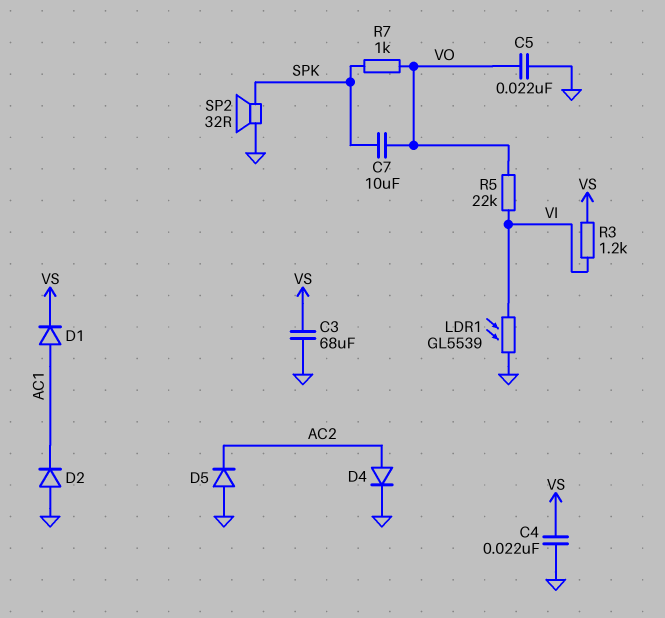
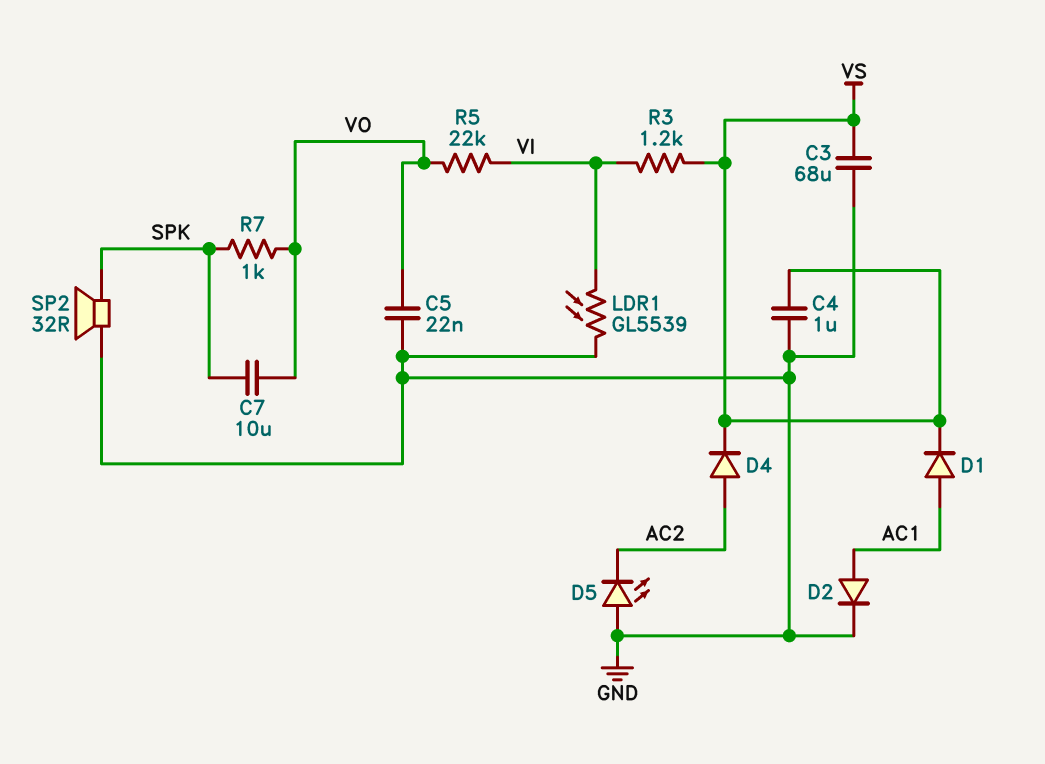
C4: 22nF (GND, VS) -> 1uF (GND, VS)
D2: diode (A GND, K AC1) -> diode (A AC1, K GND)
D4: diode (A AC2, K GND) -> diode (A AC2, K VS)
D5: diode (A GND, K AC2) -> LED (A GND, K AC2)

